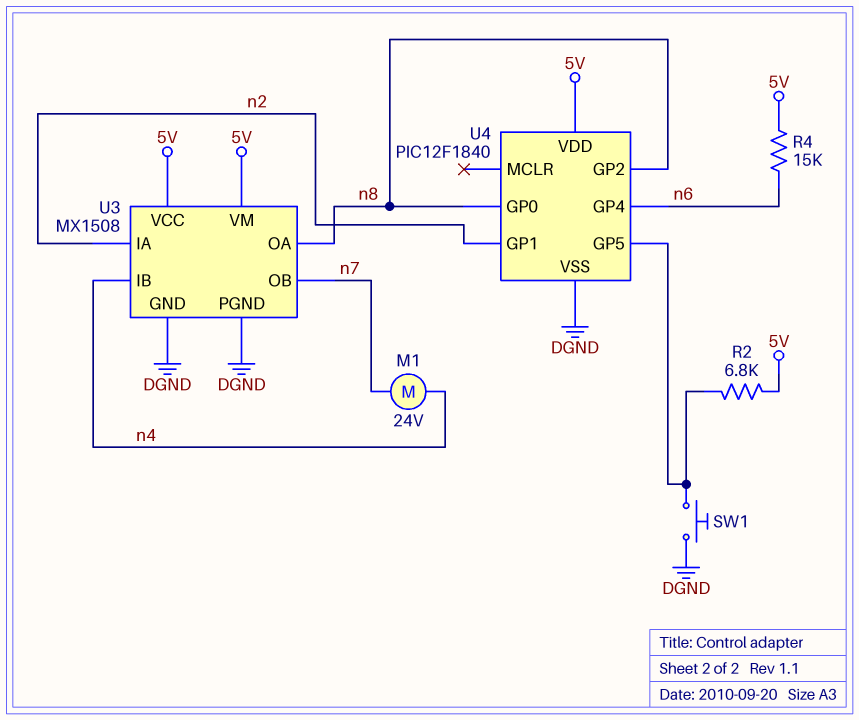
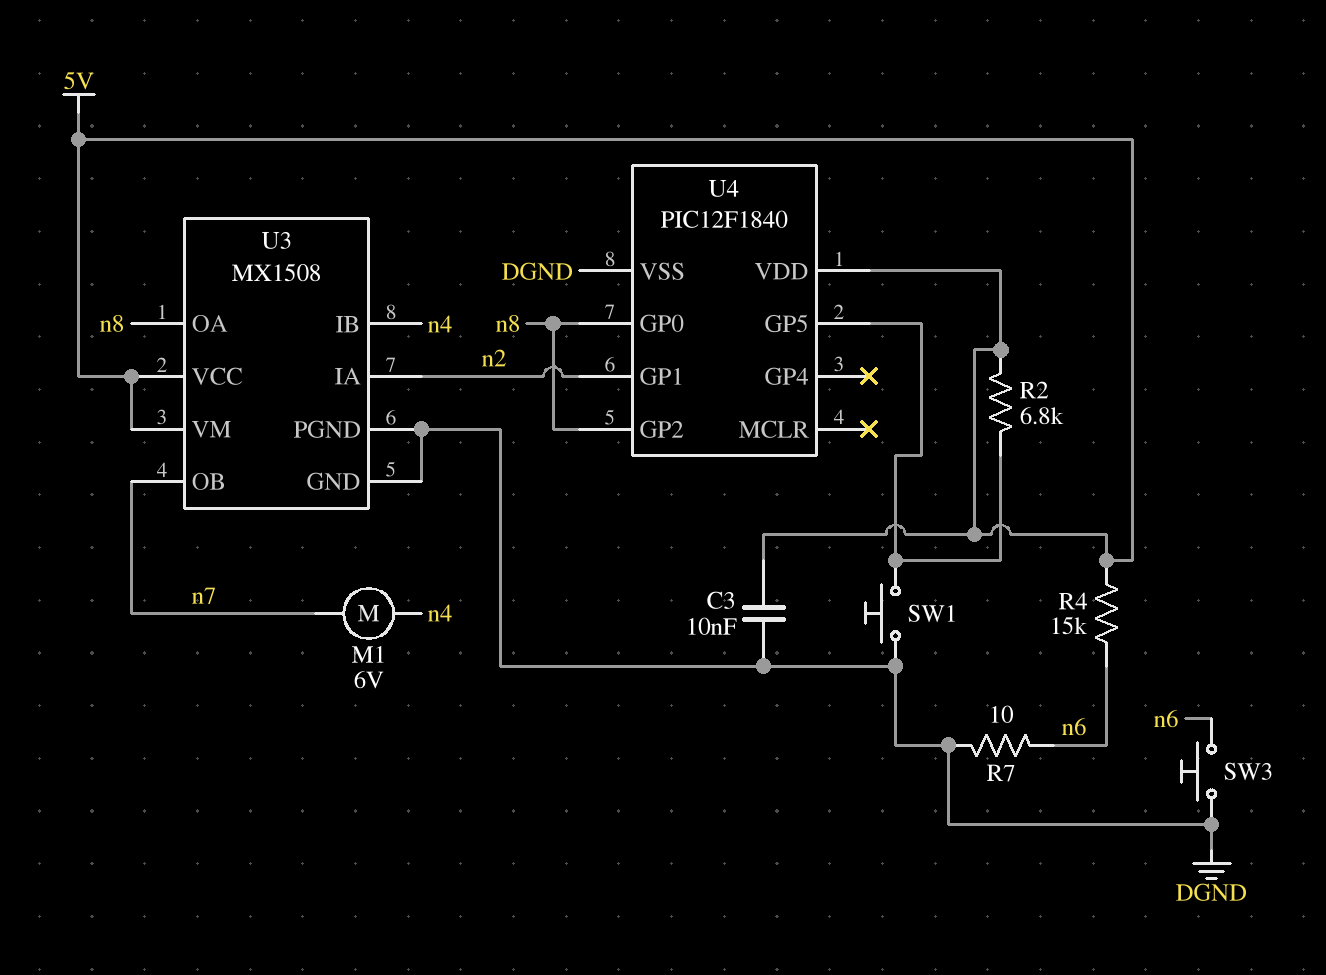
C3: none -> 10nF (5V, DGND)
M1: motor 24V (n4, n7) -> motor 6V (n4, n7)
R7: none -> 10 (DGND, n6)
SW3: none -> button (DGND, n6)
U4 pin GP4: n6 -> none

